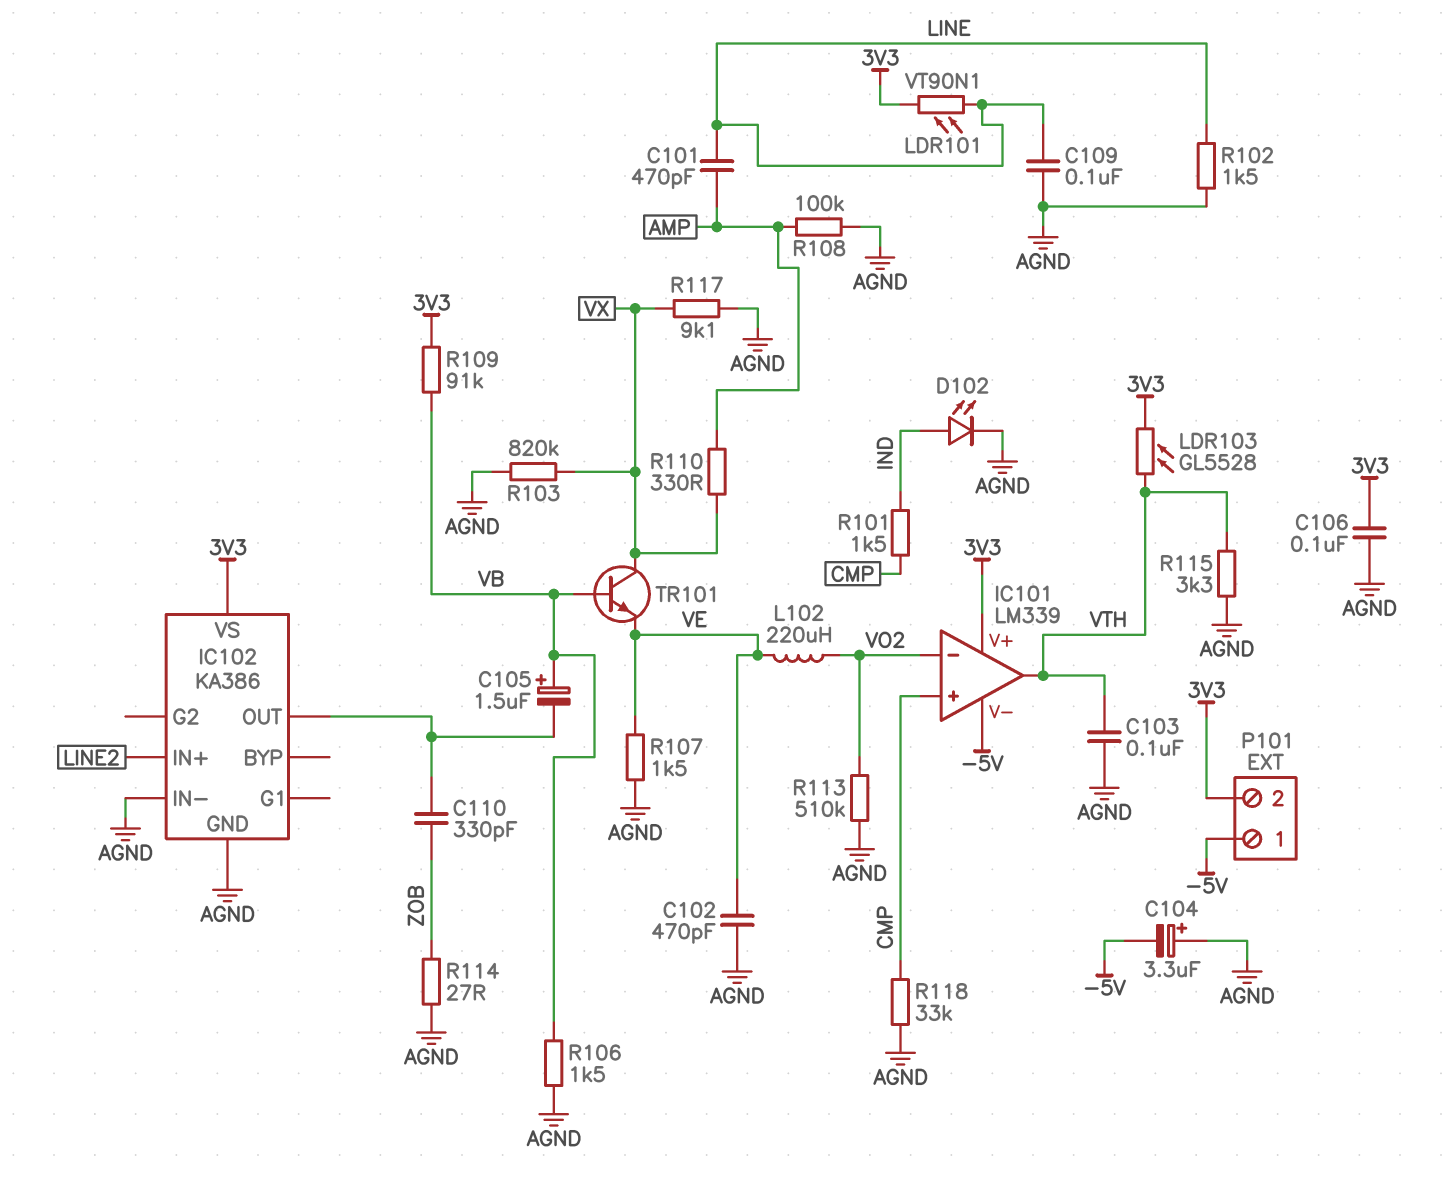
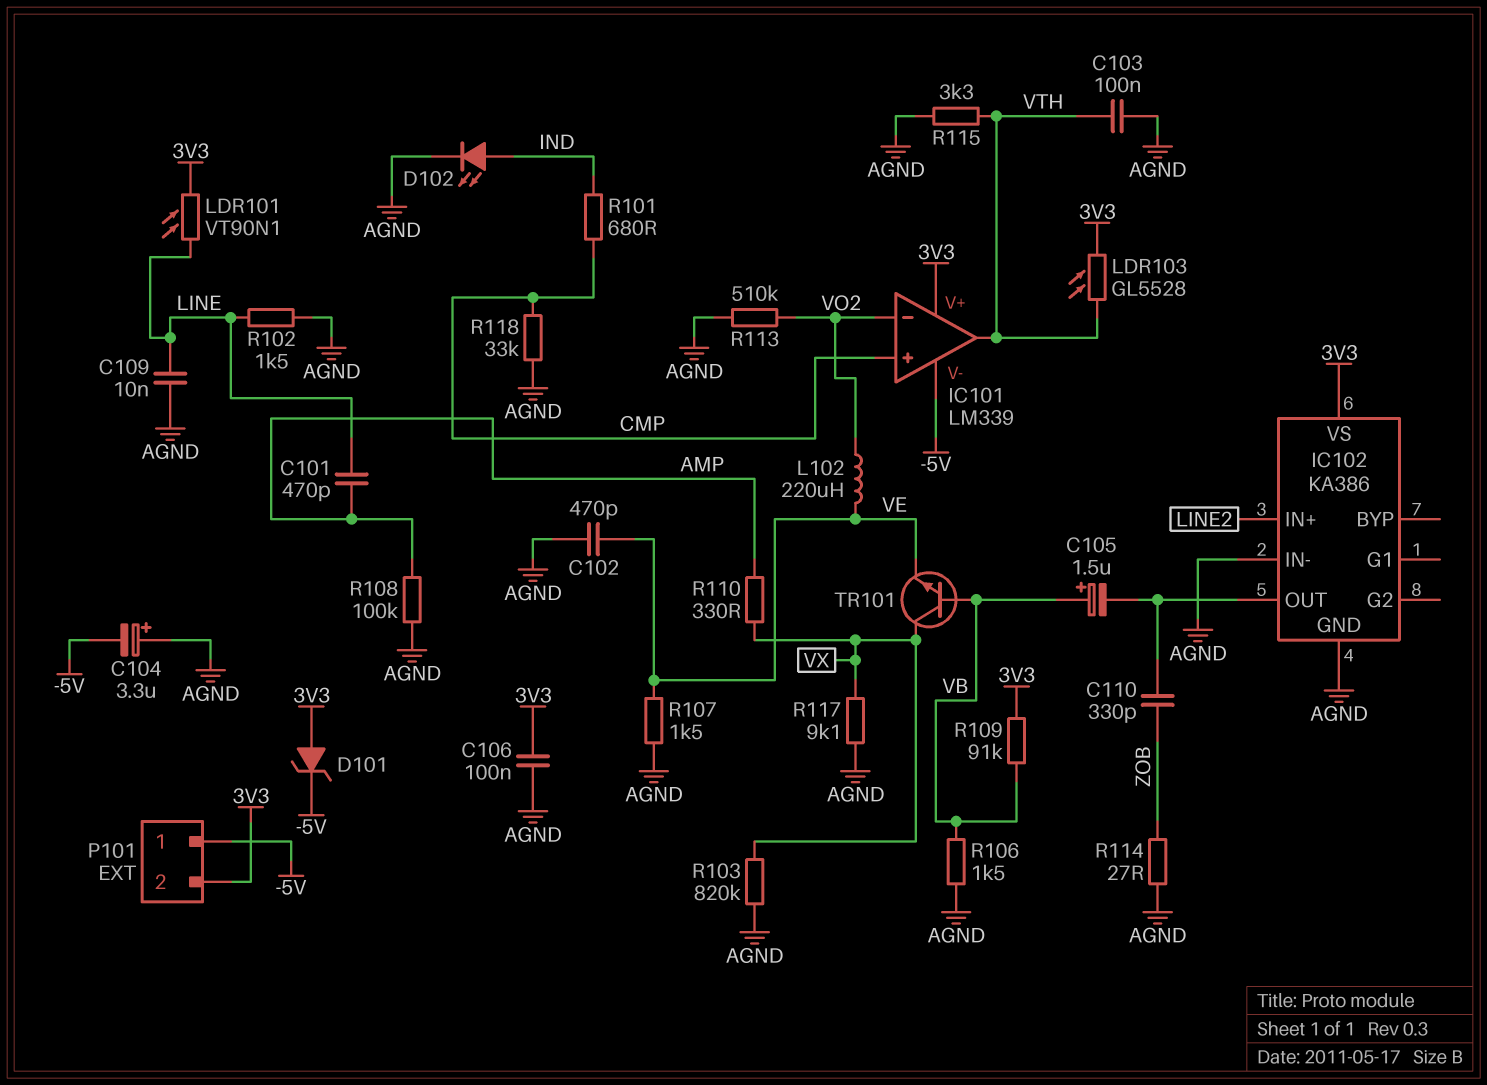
C109: 100nF (AGND, LINE) -> 10nF (AGND, LINE)
D101: none -> zener (A 3V3, K -5V)
R101: 1.5k (CMP, IND) -> 680 (CMP, IND)

